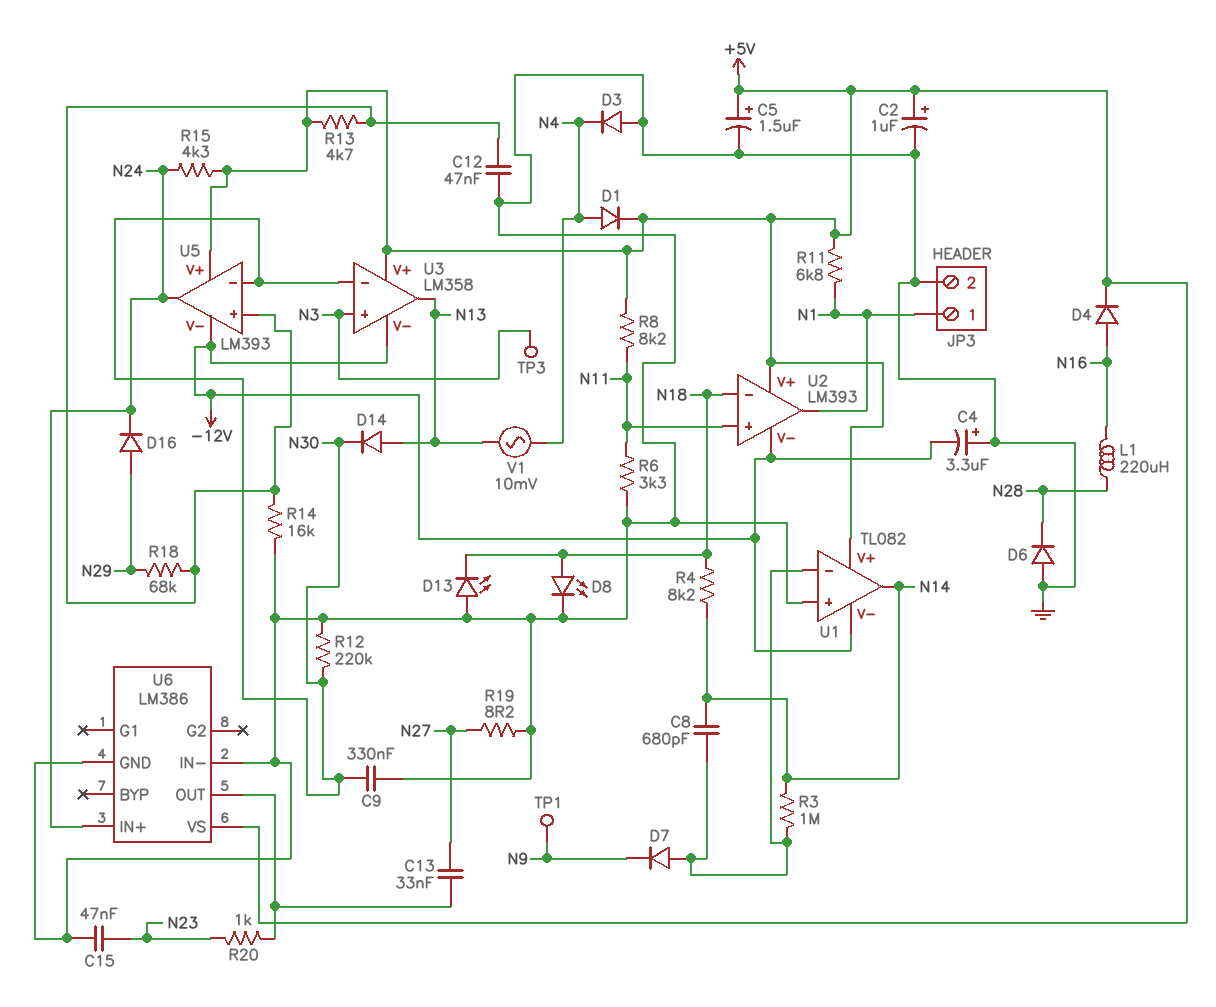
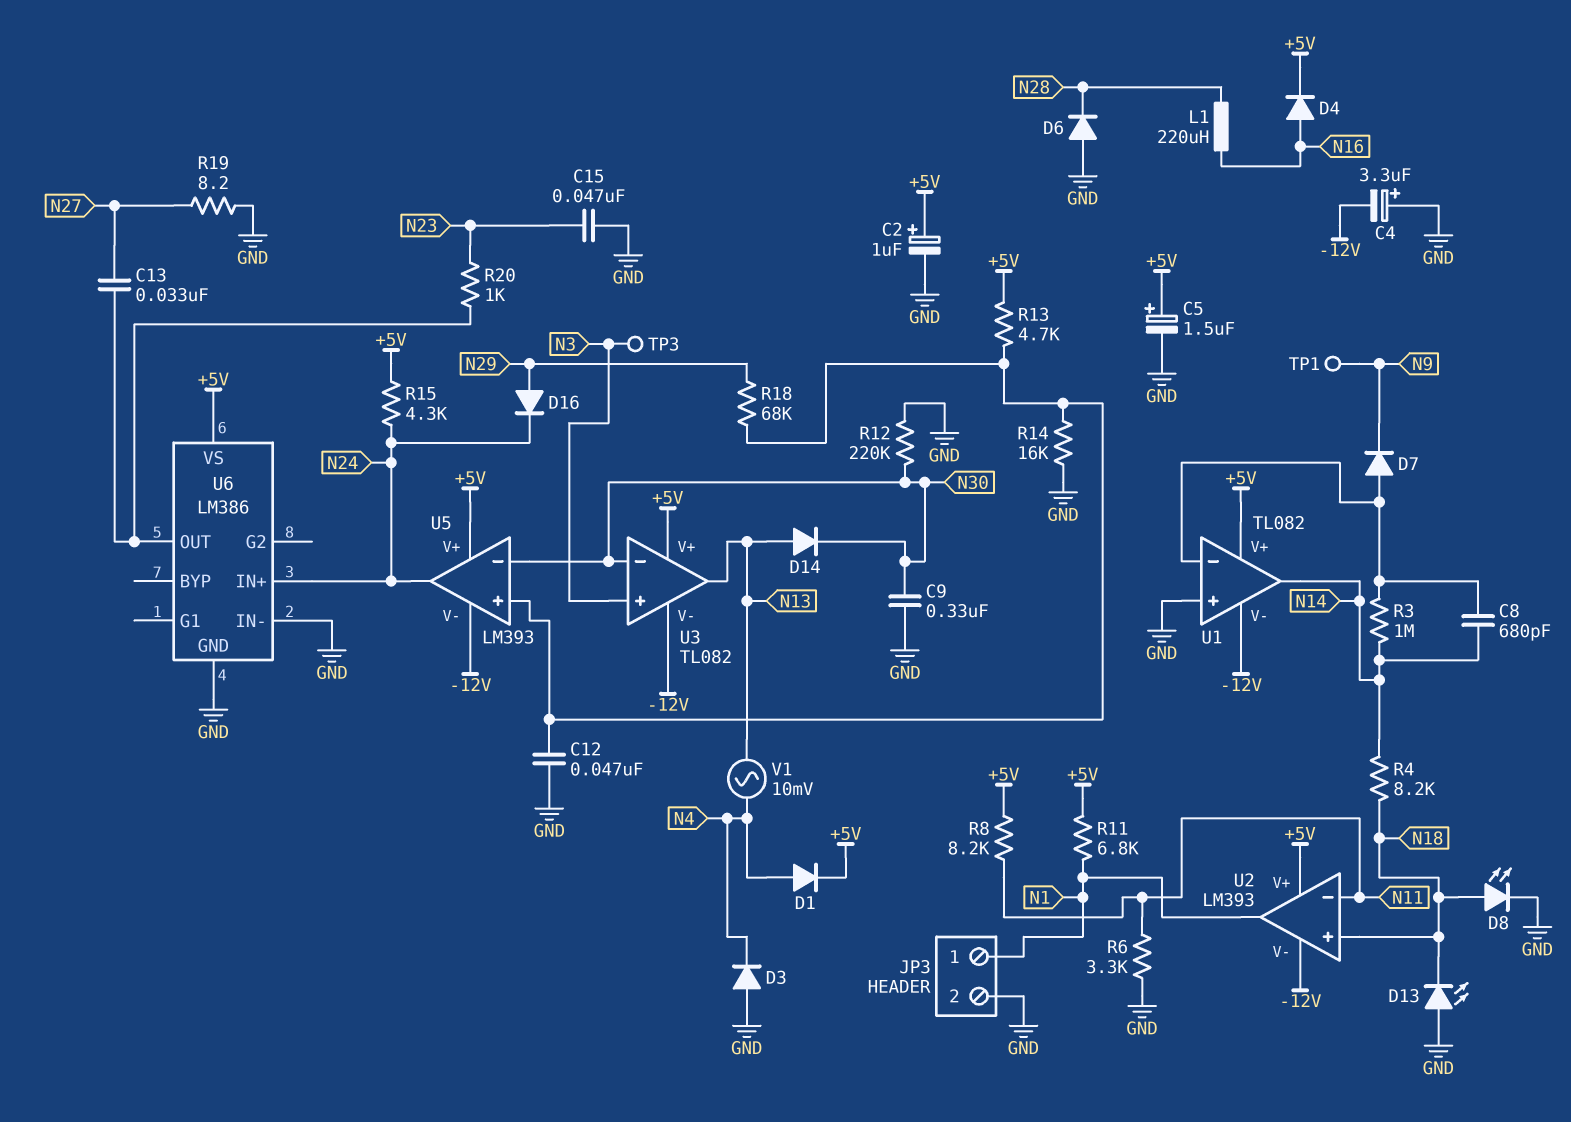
U2 pin in+: N11 -> N18
U2 pin in-: N18 -> N11
U3: LM358 -> TL082

